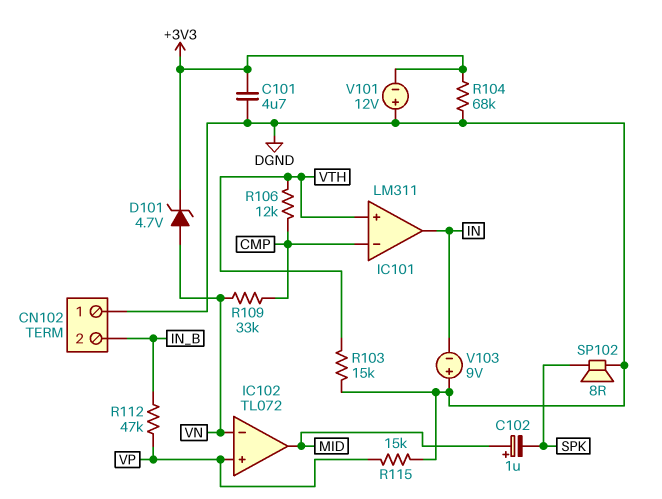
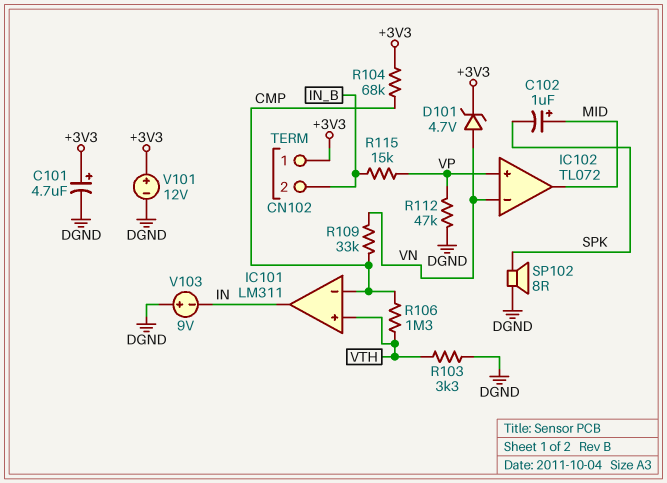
C101: 4.7uF (+3V3, DGND) -> 4.7uF (plus +3V3, minus DGND)
CN102 pin 1: DGND -> +3V3
R103: 15k (DGND, VTH) -> 3.3k (DGND, VTH)
R104: 68k (+3V3, DGND) -> 68k (+3V3, CMP)
R106: 12k (CMP, VTH) -> 1.3M (CMP, VTH)
R112: 47k (IN_B, VP) -> 47k (DGND, VP)
R115: 15k (DGND, VP) -> 15k (IN_B, VP)
V101: 12V (plus DGND, minus +3V3) -> 12V (plus +3V3, minus DGND)

